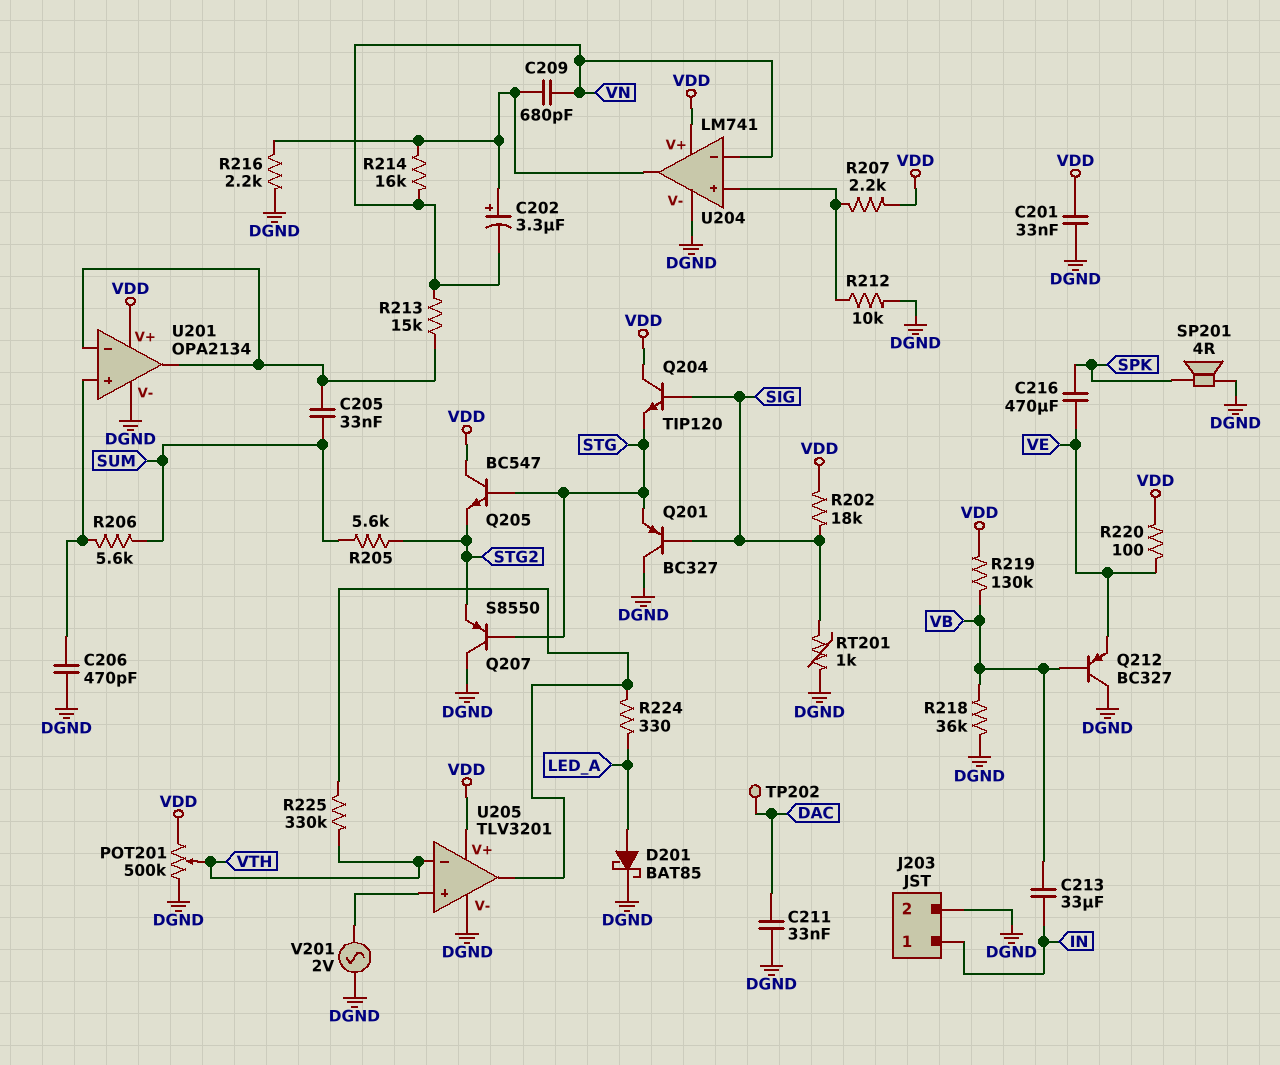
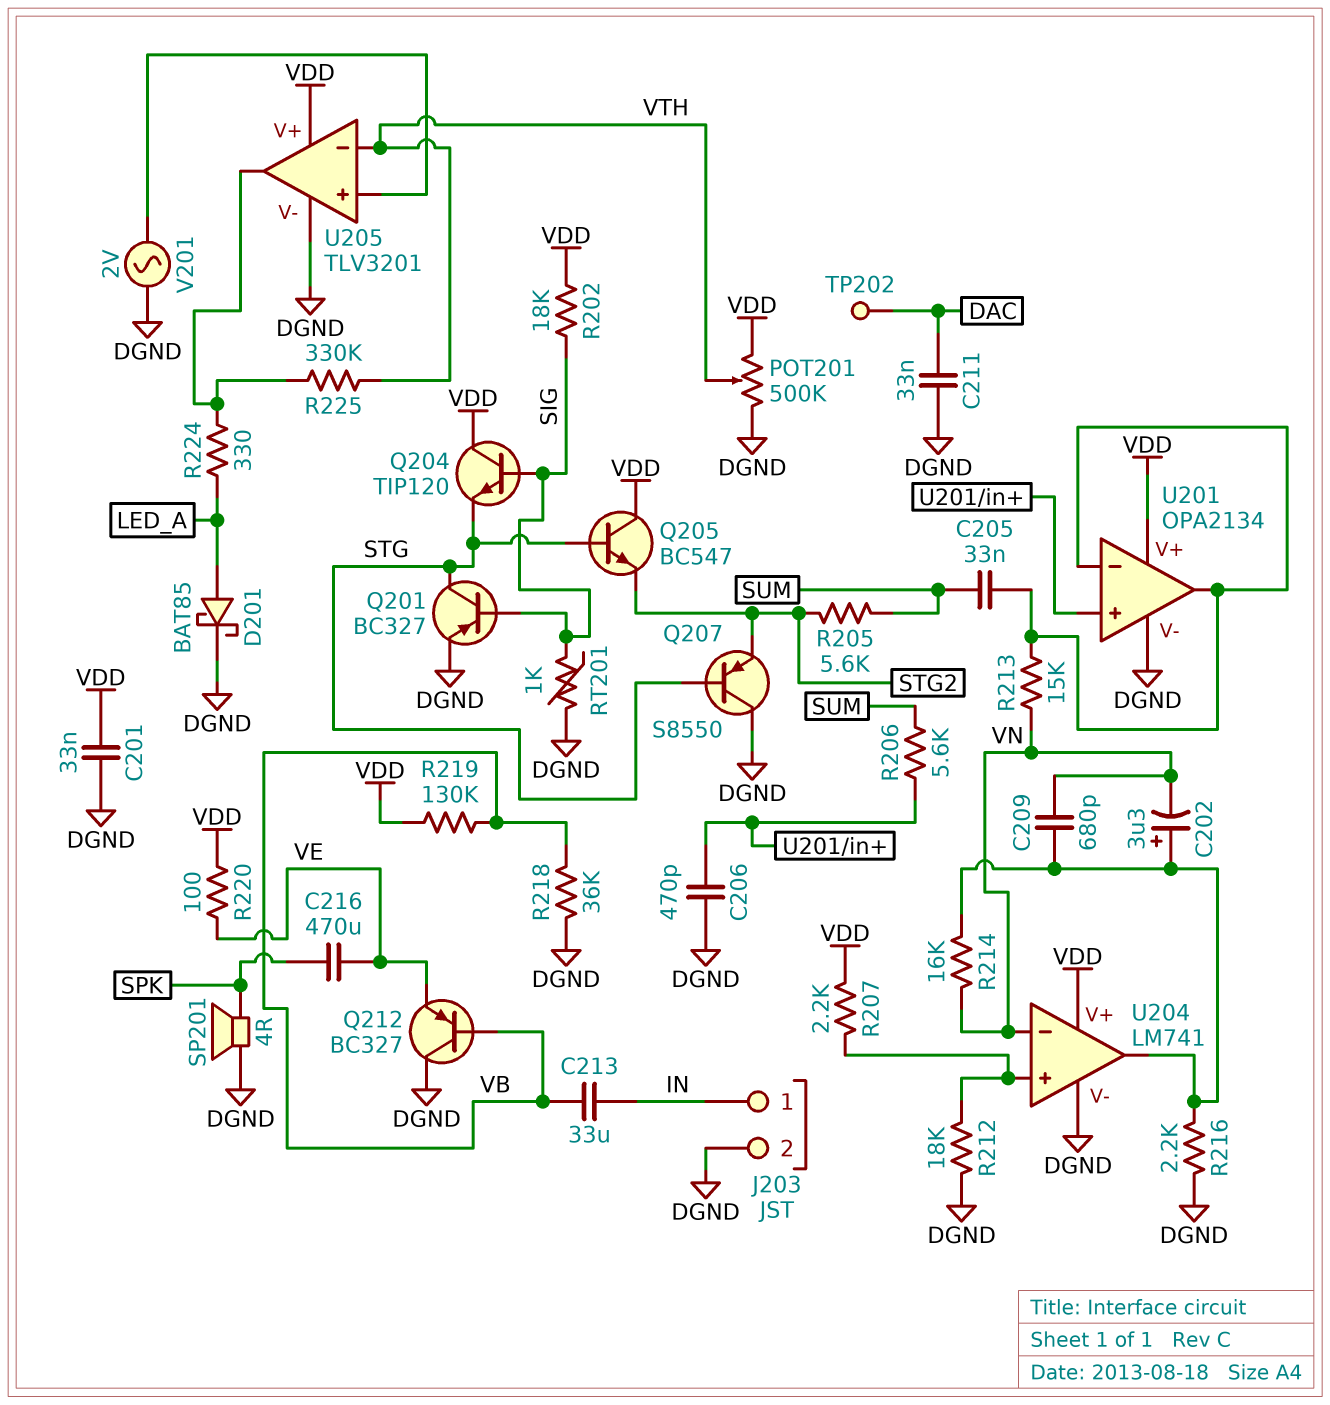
Q201: PNP BC327 (B SIG, C DGND, E STG) -> PNP BC327 (B SIG, C STG, E DGND)
R212: 10k (DGND, U204/in+) -> 18k (DGND, U204/in+)

